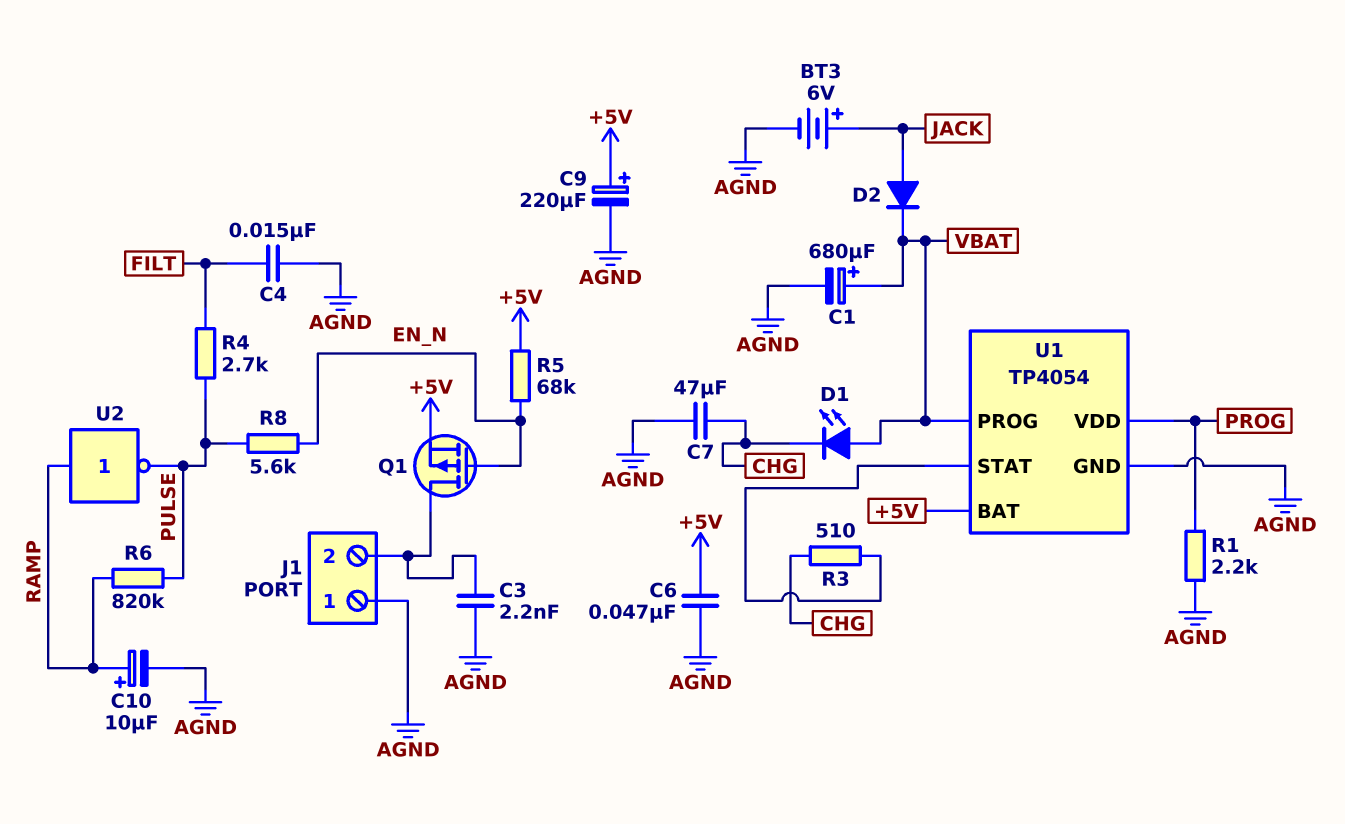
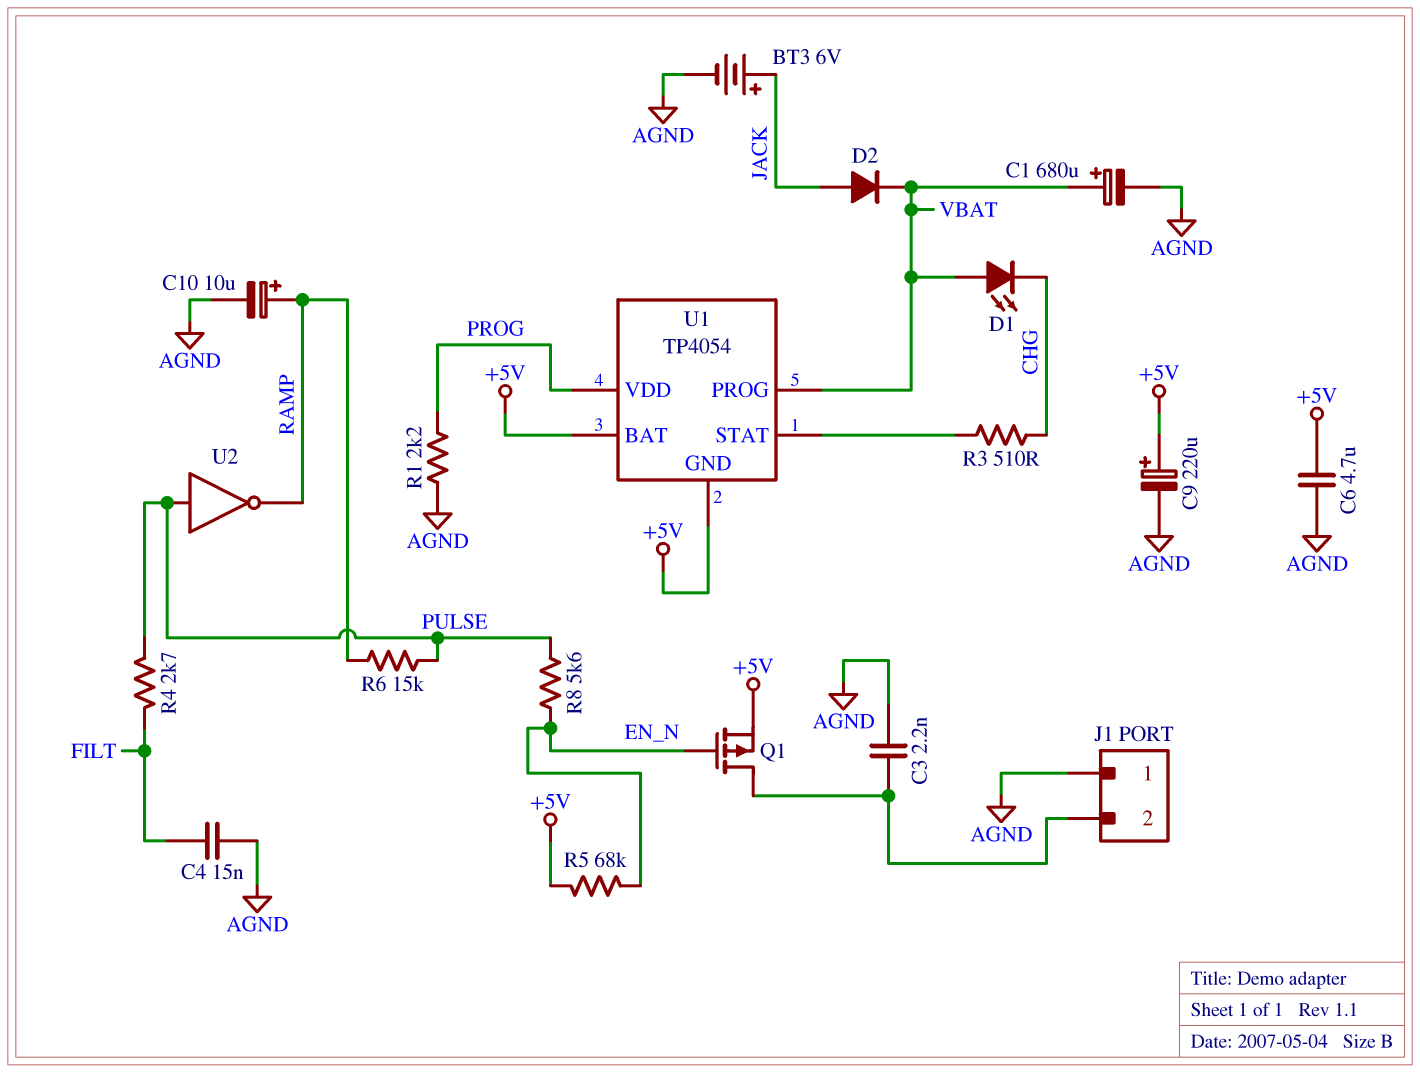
C6: 47nF (+5V, AGND) -> 4.7uF (+5V, AGND)
C7: 47uF (AGND, CHG) -> none
R6: 820k (PULSE, RAMP) -> 15k (PULSE, RAMP)
U1 pin GND: AGND -> +5V
U2: NOT (in RAMP, out PULSE) -> NOT (in PULSE, out RAMP)

